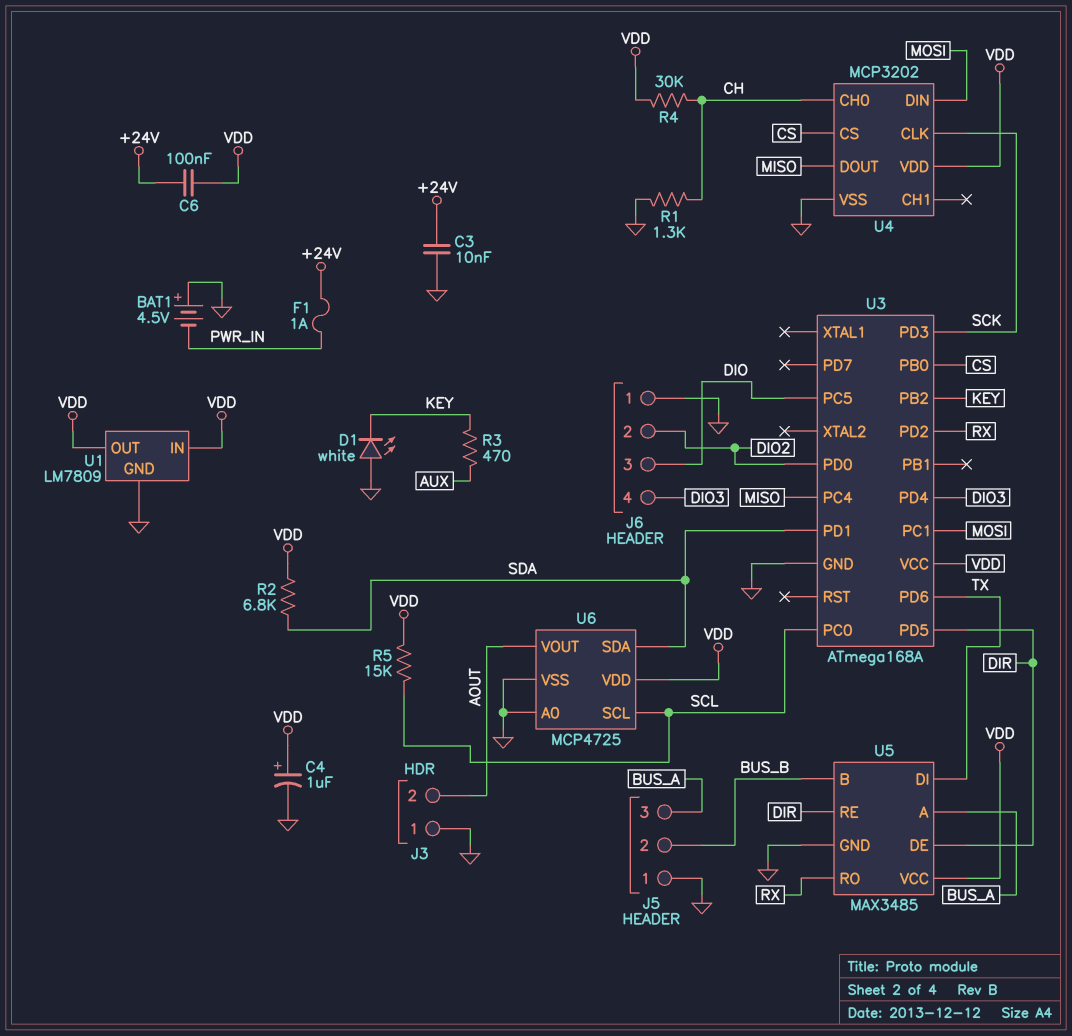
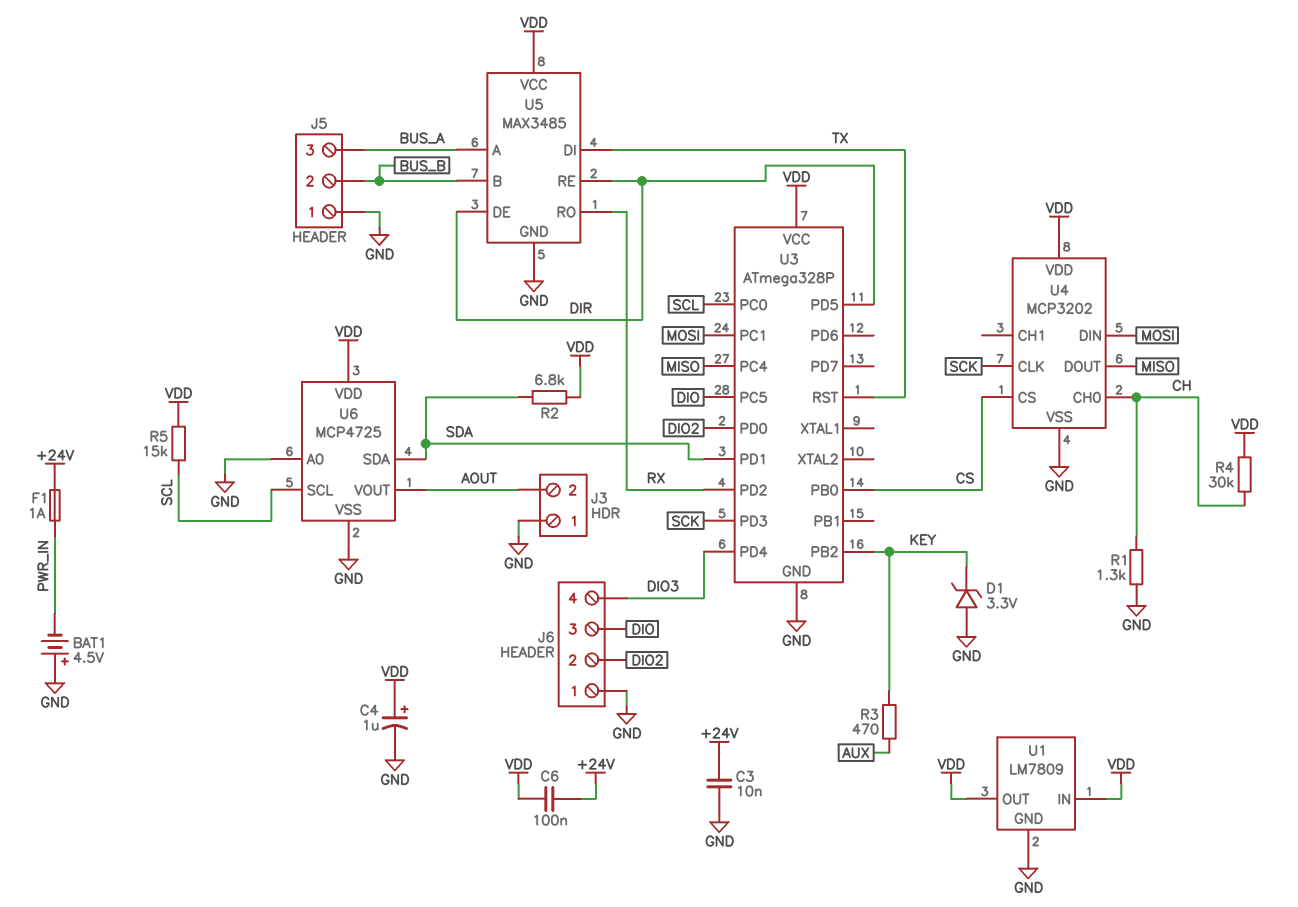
D1: LED white (A GND, K KEY) -> zener 3.3V (A GND, K KEY)
U3: ATmega168A -> ATmega328P
U3 pin PD6: TX -> none
U3 pin RST: none -> TX

